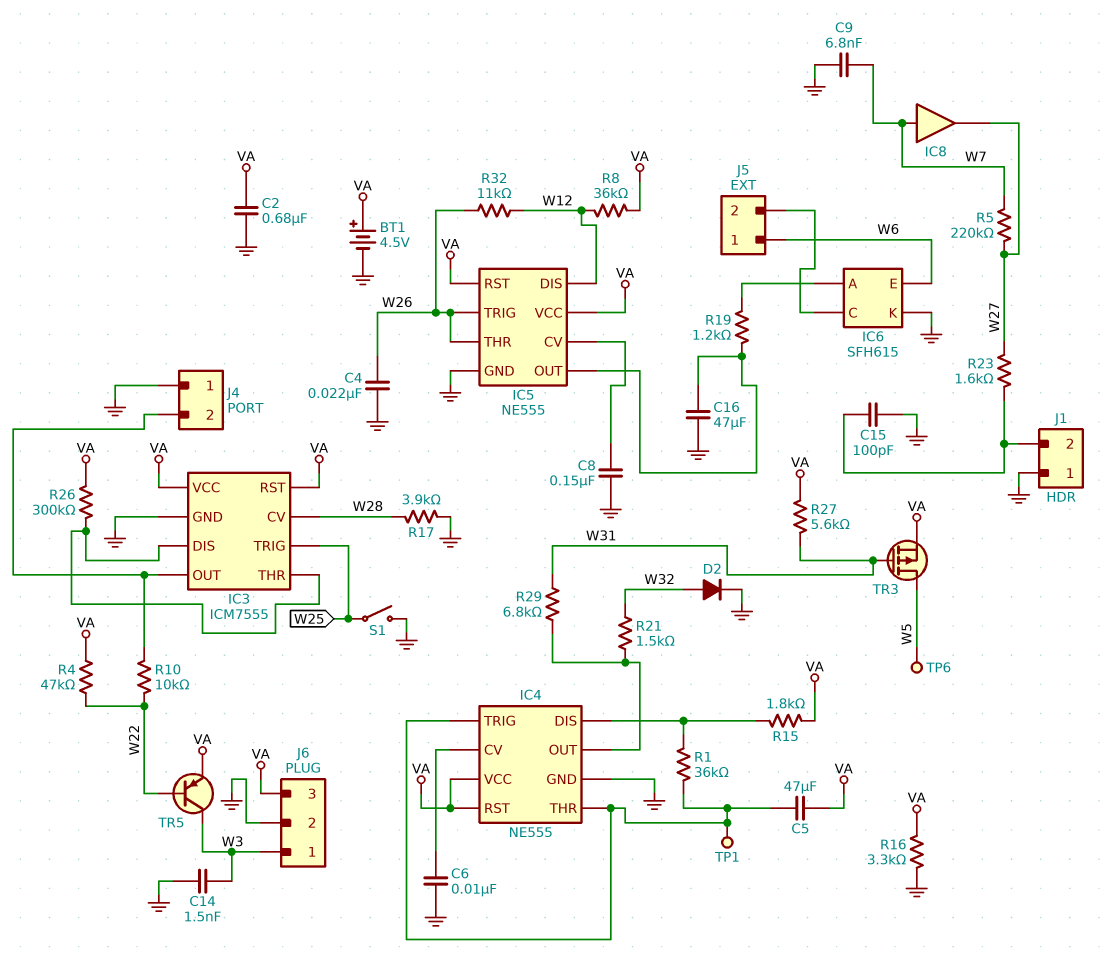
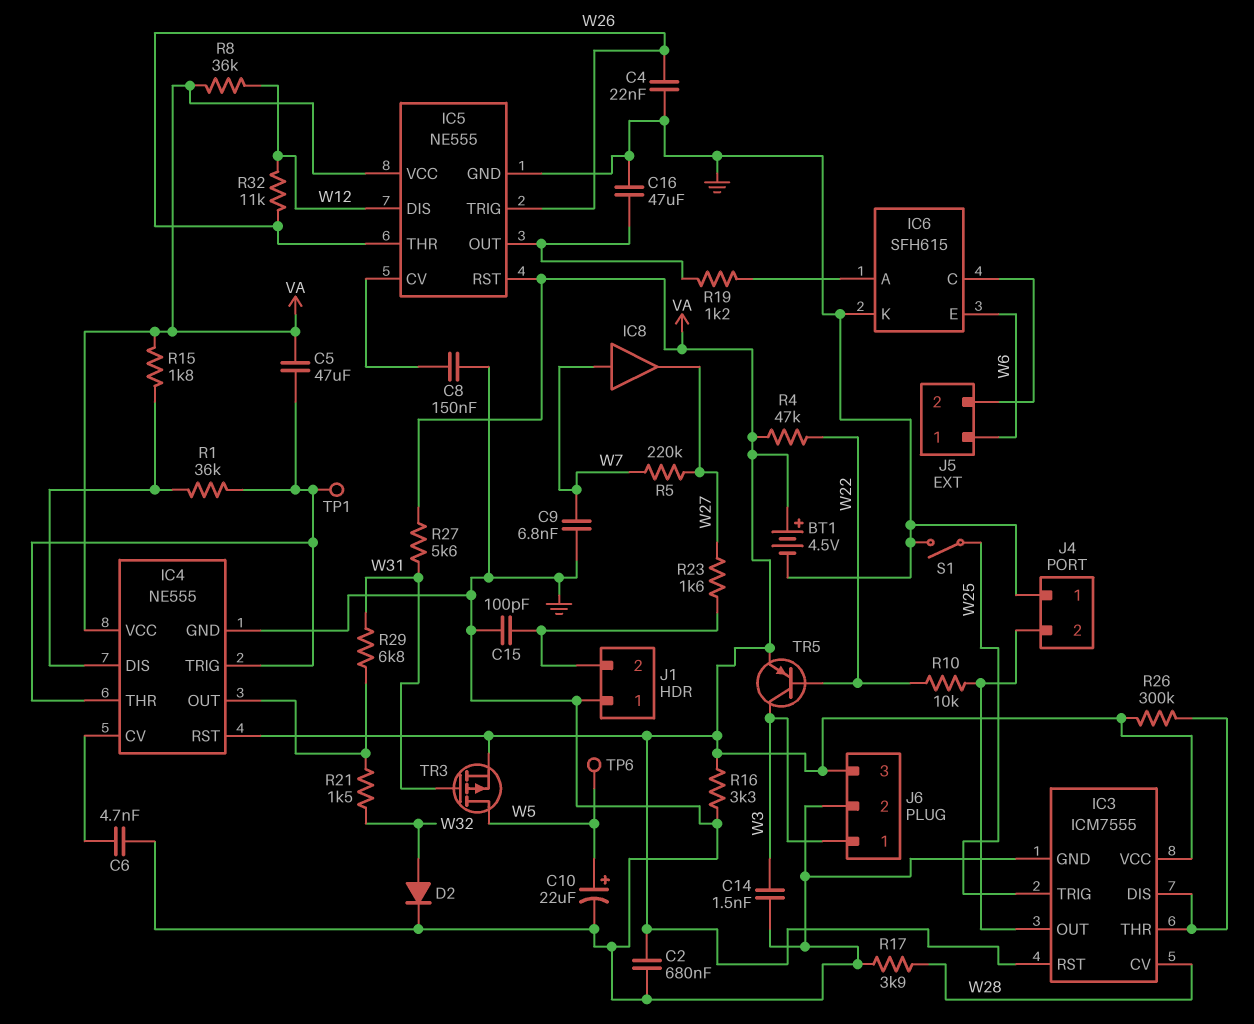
C6: 10nF (GND, IC4/CV) -> 4.7nF (GND, IC4/CV)
C10: none -> 22uF (plus W5, minus GND)

